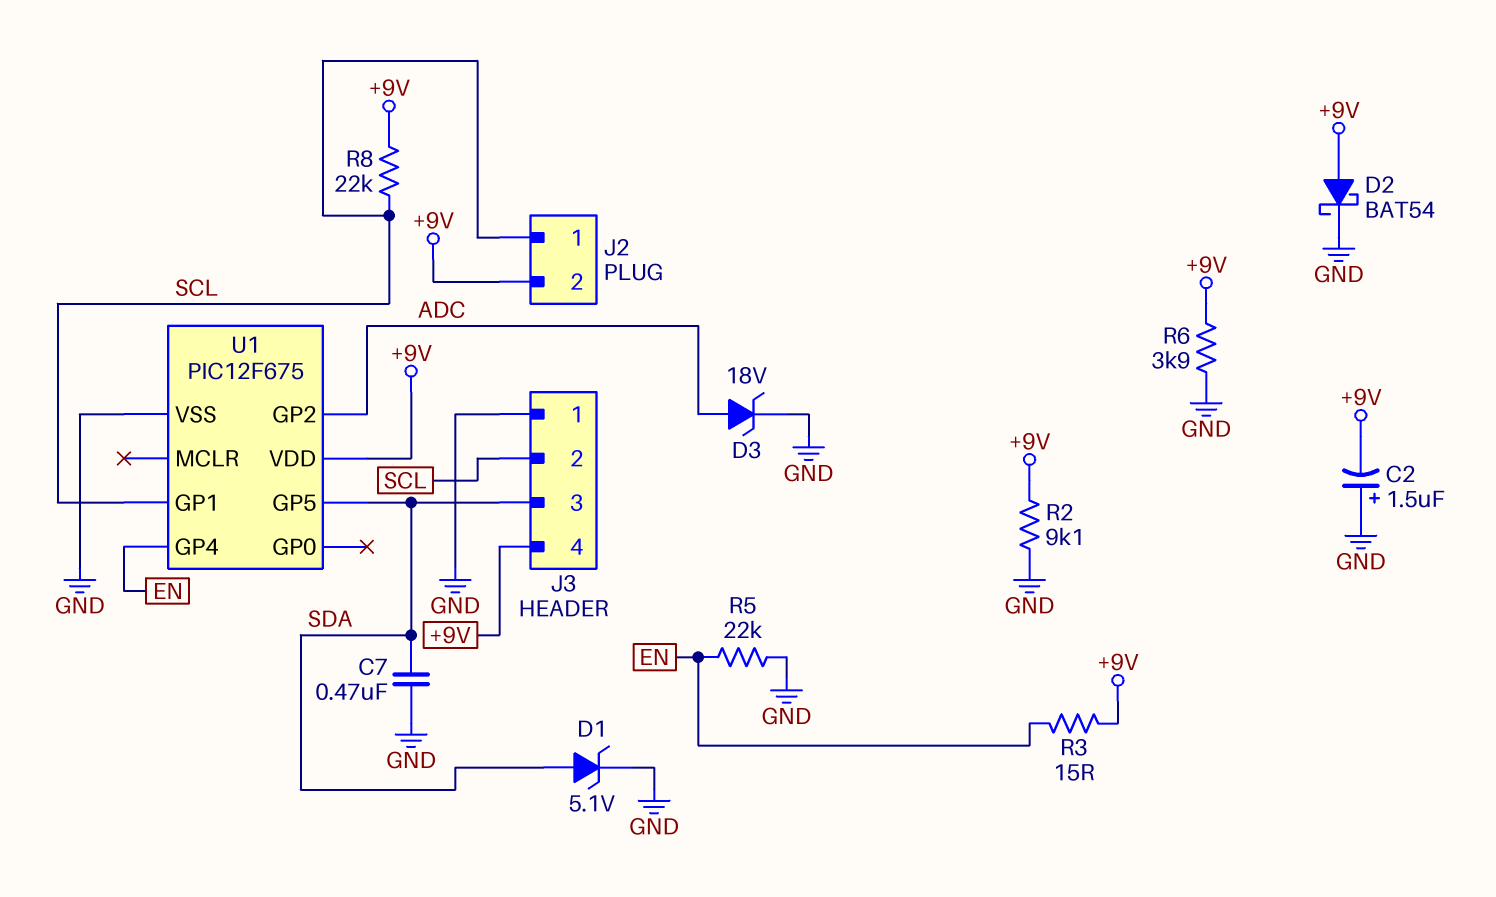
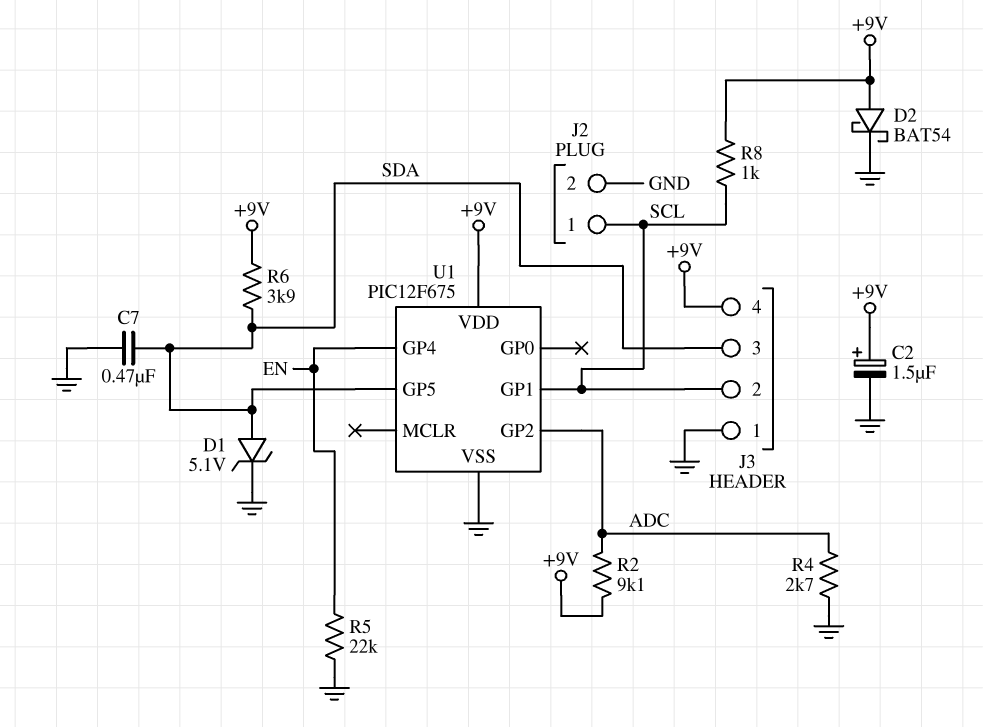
C2: 1.5uF (plus GND, minus +9V) -> 1.5uF (plus +9V, minus GND)
D3: zener 18V (A ADC, K GND) -> none
J2 pin 2: +9V -> GND
R2: 9.1k (+9V, GND) -> 9.1k (+9V, ADC)
R3: 15 (+9V, EN) -> none
R4: none -> 2.7k (ADC, GND)
R6: 3.9k (+9V, GND) -> 3.9k (+9V, SDA)
R8: 22k (+9V, SCL) -> 1k (+9V, SCL)

